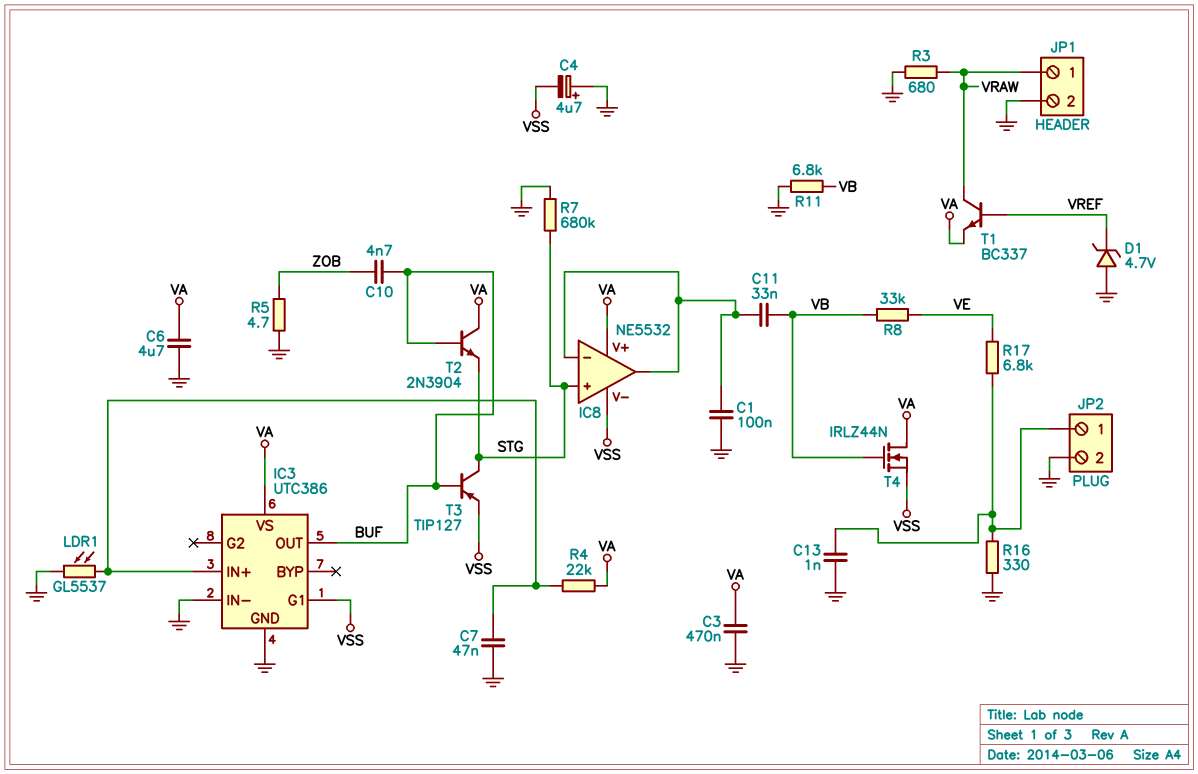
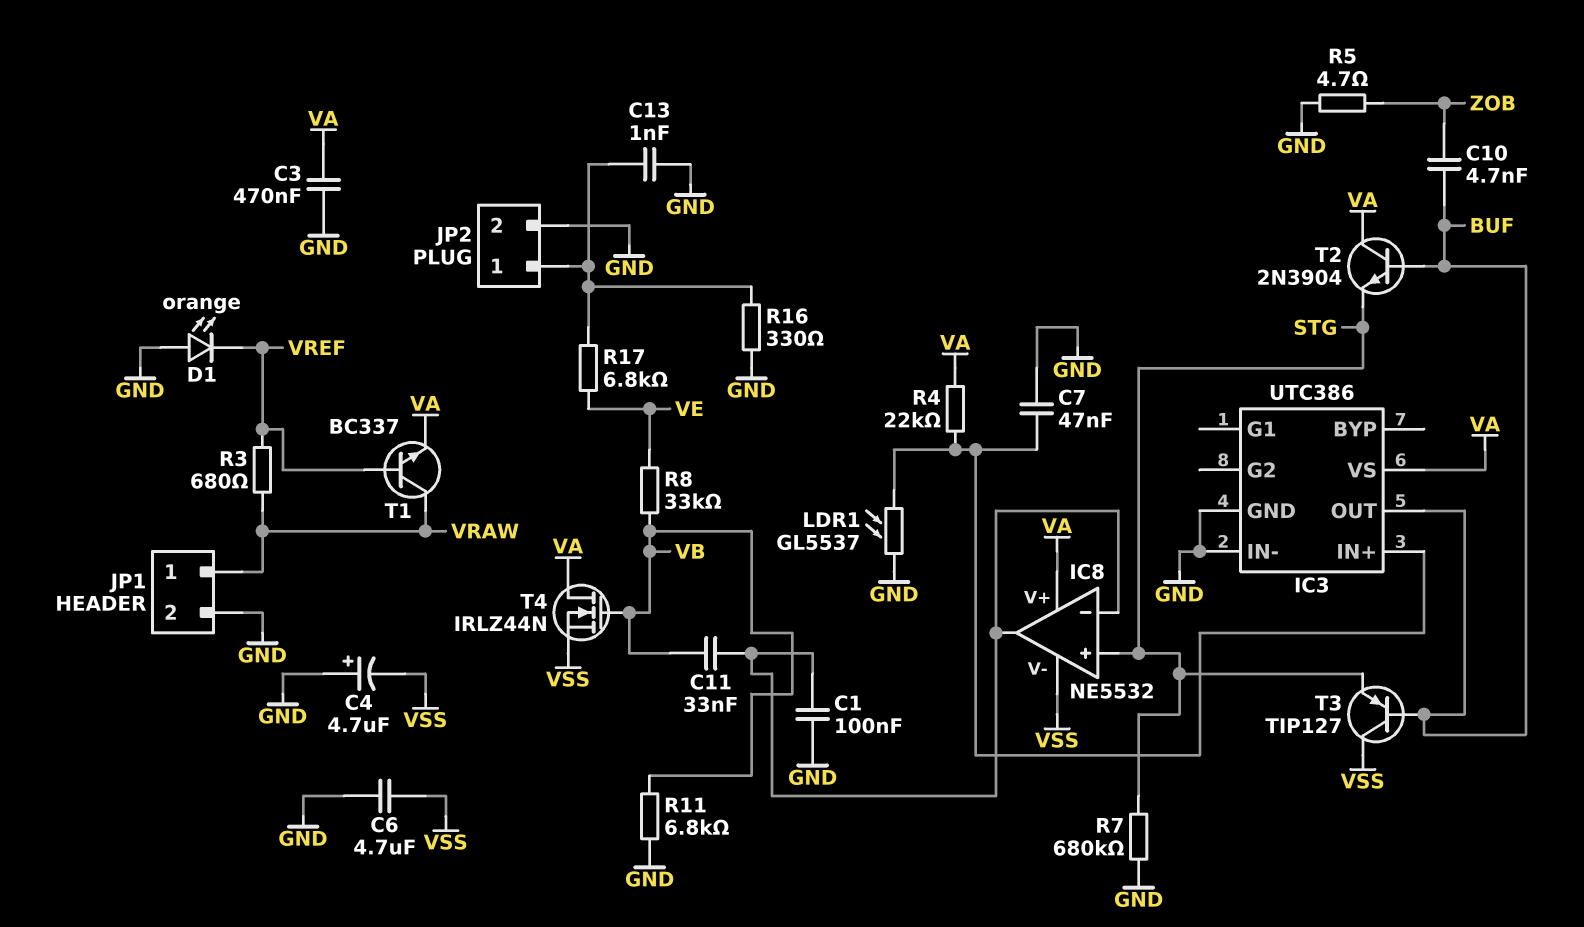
C6: 4.7uF (GND, VA) -> 4.7uF (GND, VSS)
D1: zener 4.7V (A GND, K VREF) -> LED orange (A GND, K VREF)
IC3 pin G1: VSS -> none
R3: 680 (GND, VRAW) -> 680 (VRAW, VREF)
T3: PNP TIP127 (B BUF, C STG, E VSS) -> PNP TIP127 (B BUF, C VSS, E STG)

